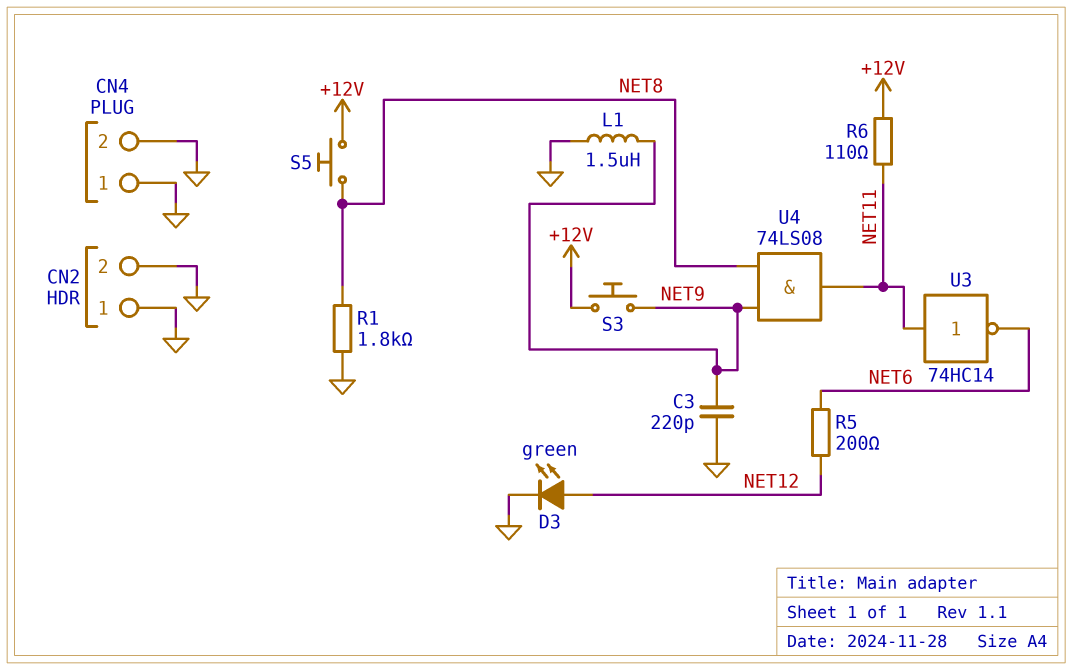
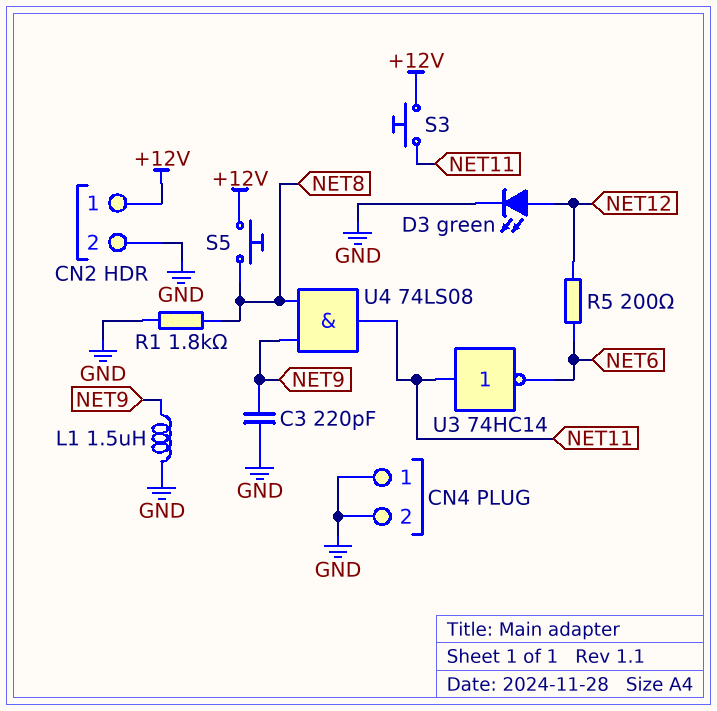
CN2 pin 1: GND -> +12V
R6: 110 (+12V, NET11) -> none
S3: button (+12V, NET9) -> button (+12V, NET11)

